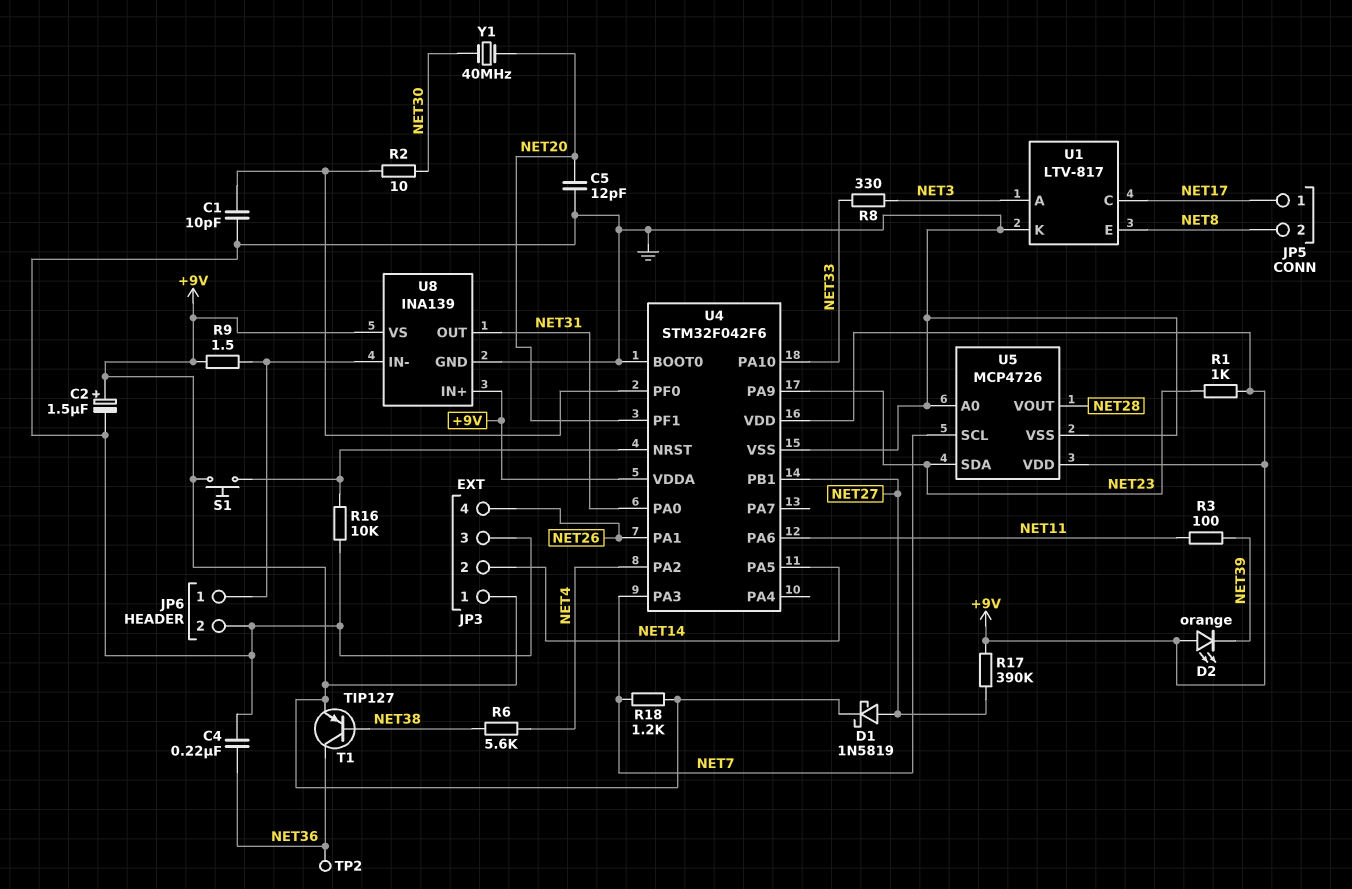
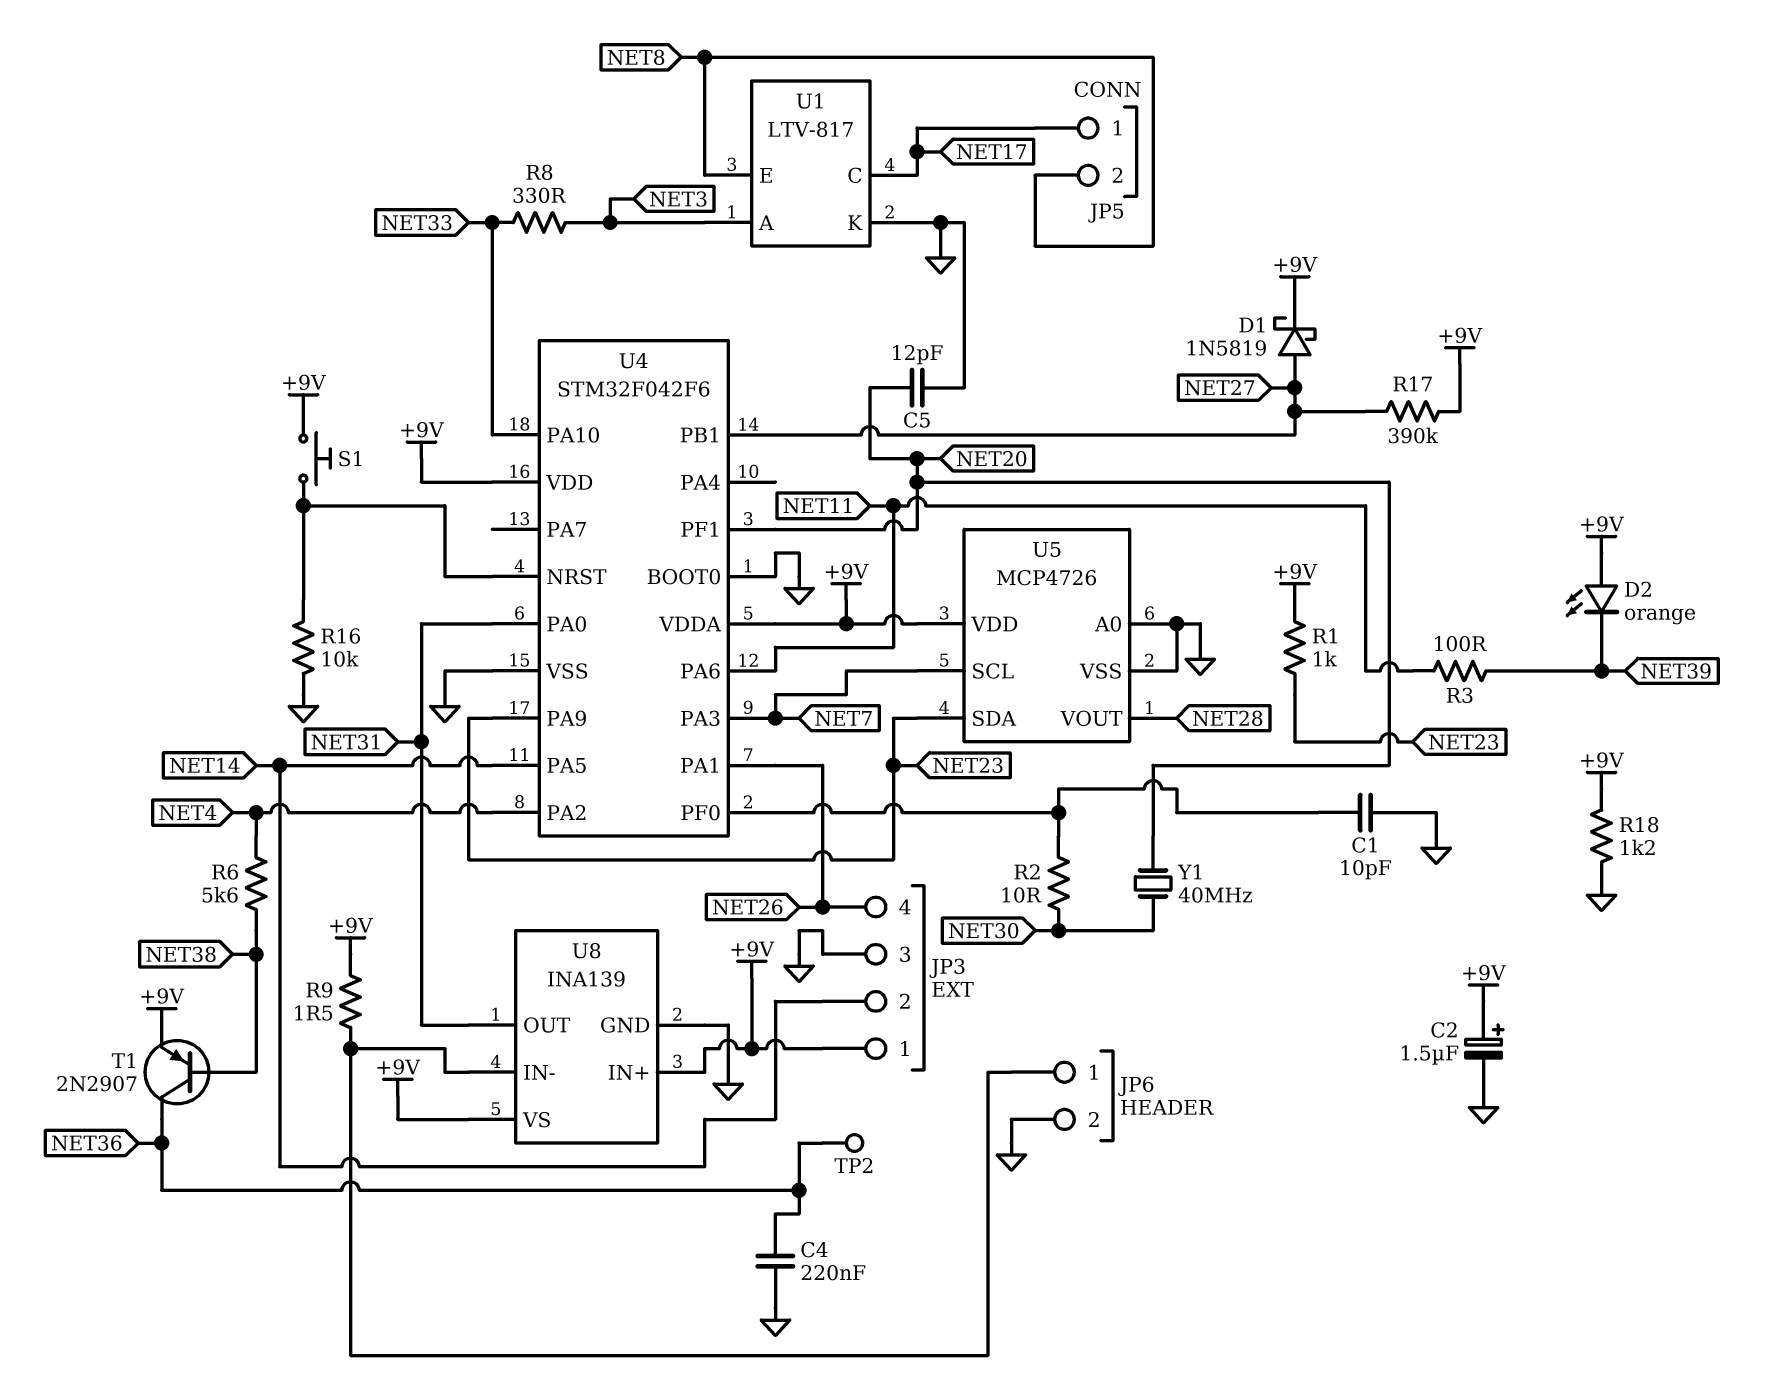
R18: 1.2k (+9V, NET7) -> 1.2k (+9V, GND)
T1: PNP TIP127 (B NET38, C NET36, E +9V) -> PNP 2N2907 (B NET38, C NET36, E +9V)

